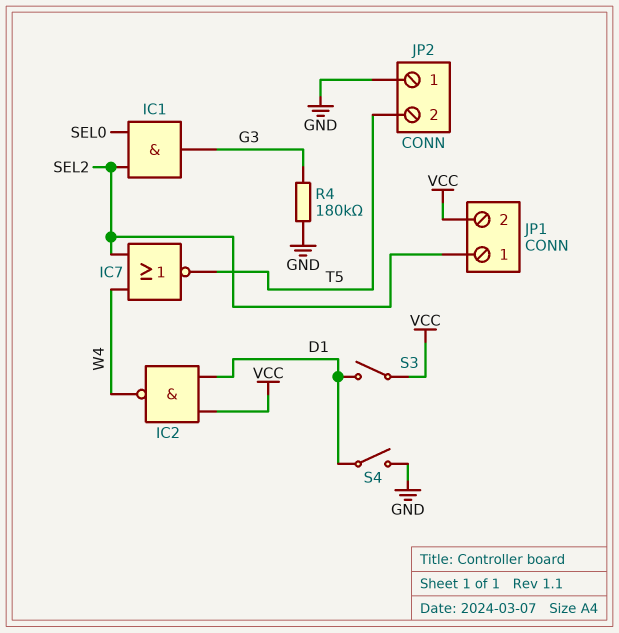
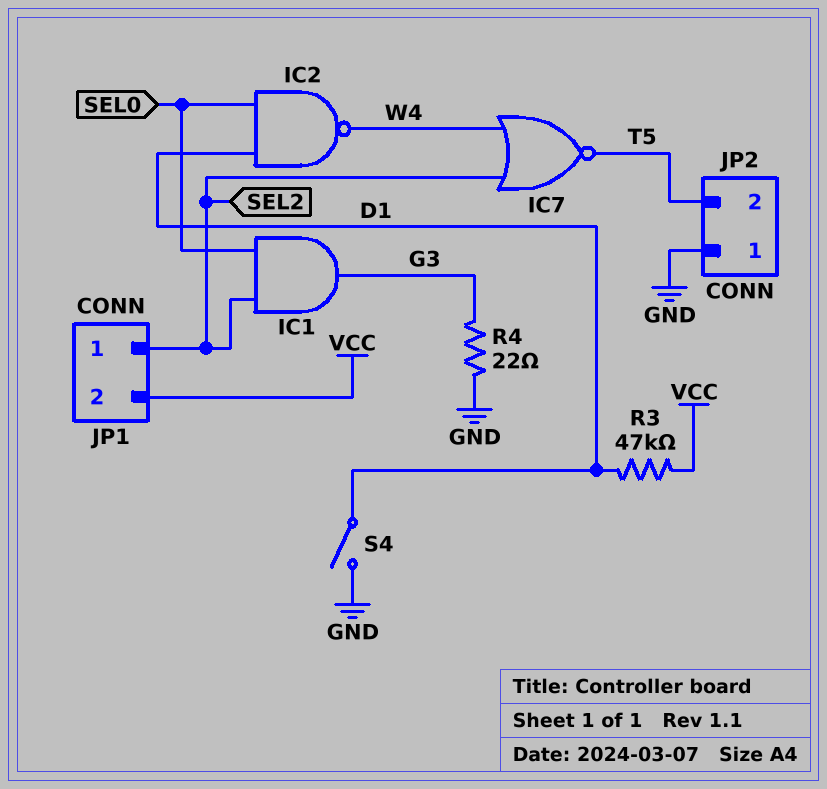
IC2: NAND (in D1, in VCC, out W4) -> NAND (in D1, in SEL0, out W4)
R3: none -> 47k (D1, VCC)
R4: 180k (G3, GND) -> 22 (G3, GND)
S3: switch (D1, VCC) -> none

